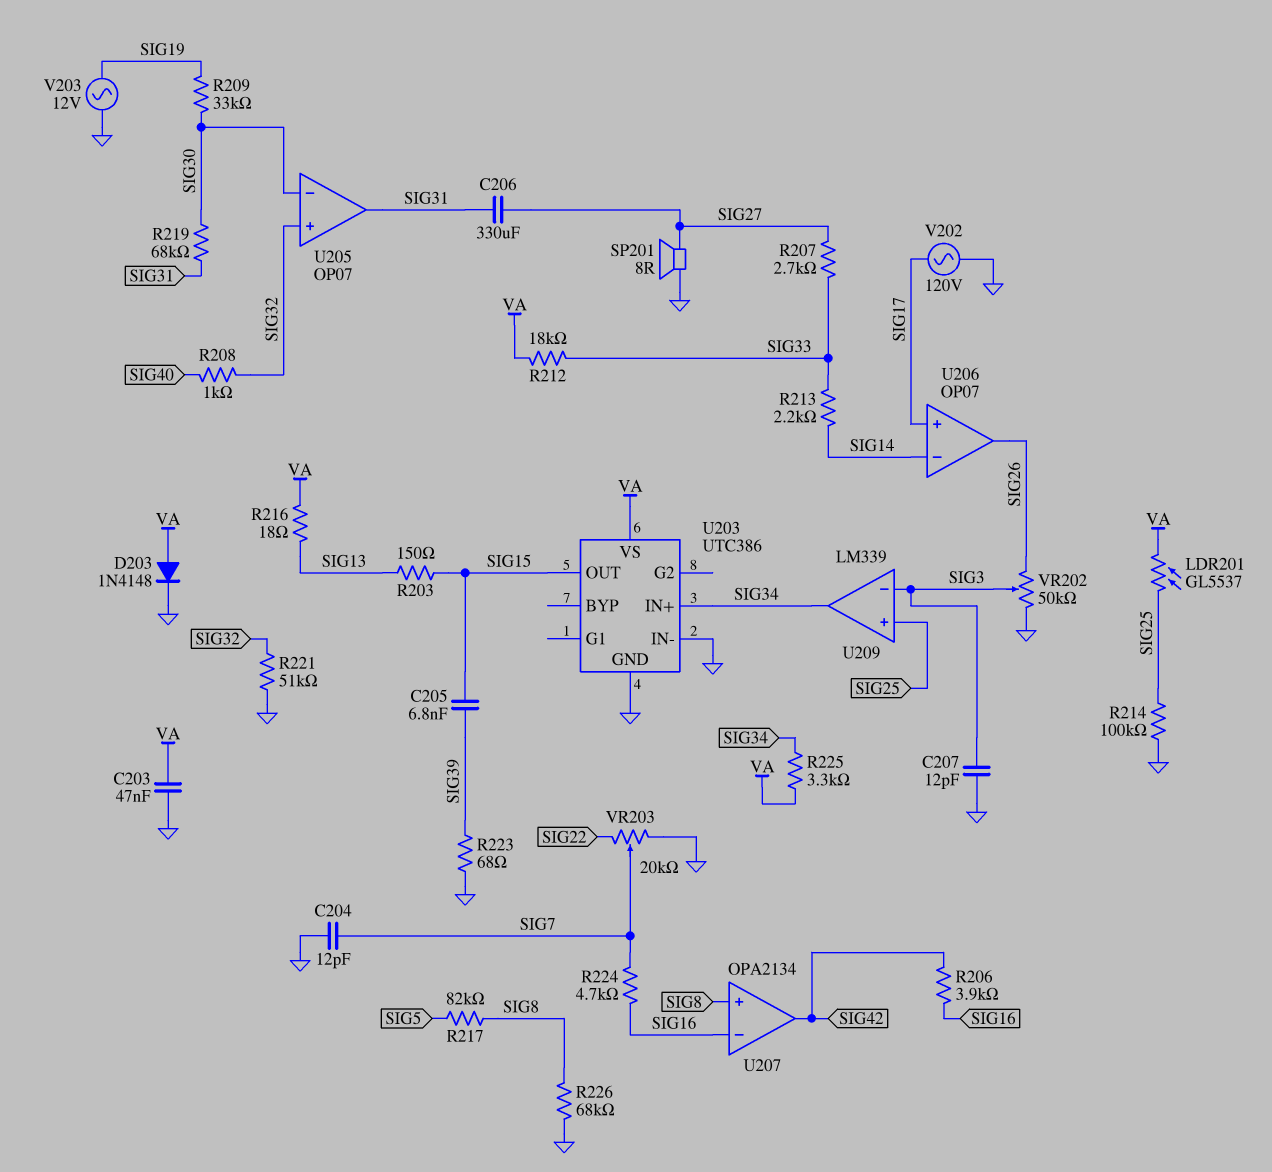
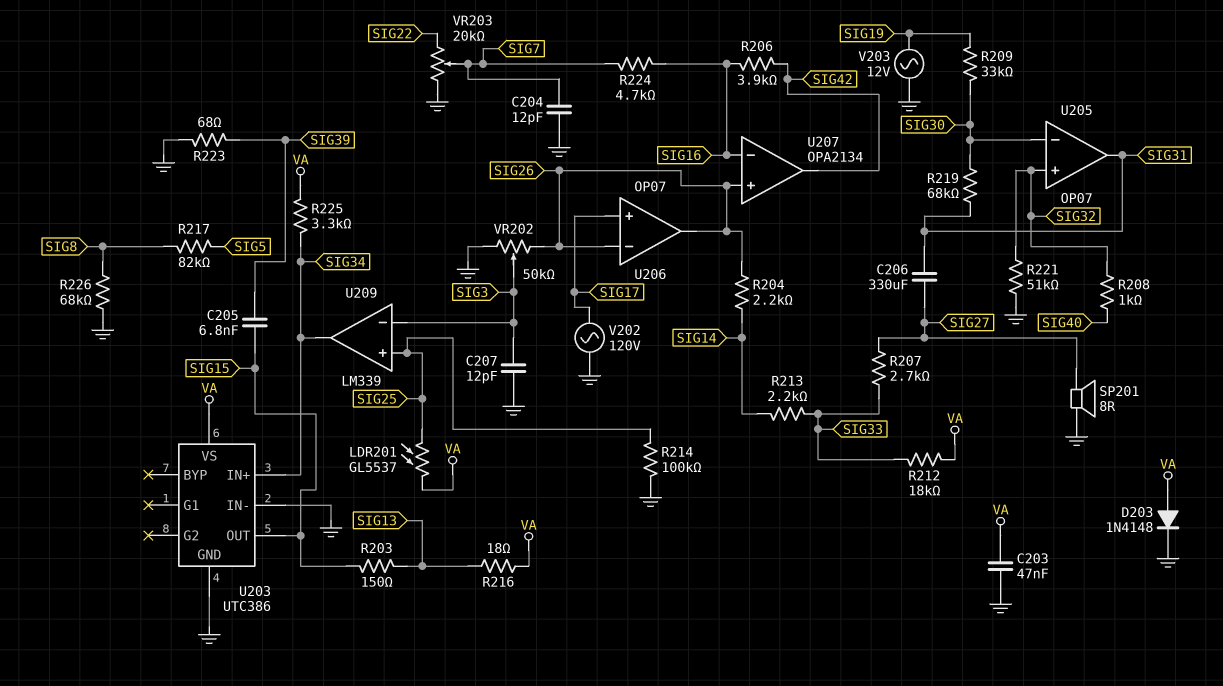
R204: none -> 2.2k (SIG14, SIG26)
U206 pin in-: SIG14 -> SIG26
U207 pin in+: SIG8 -> SIG26

